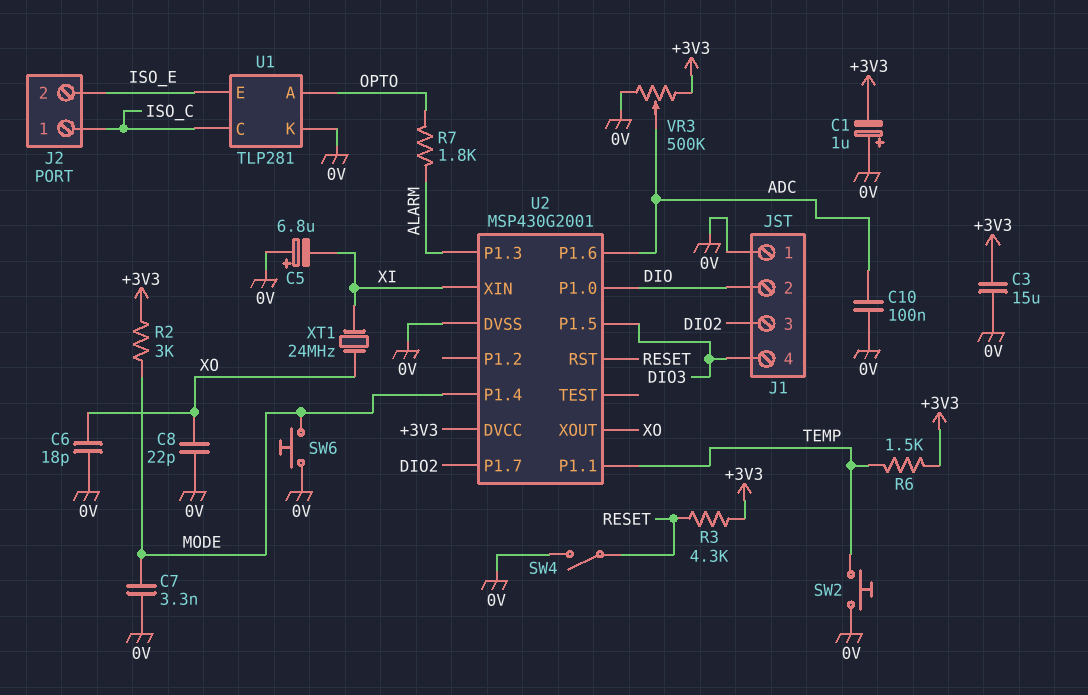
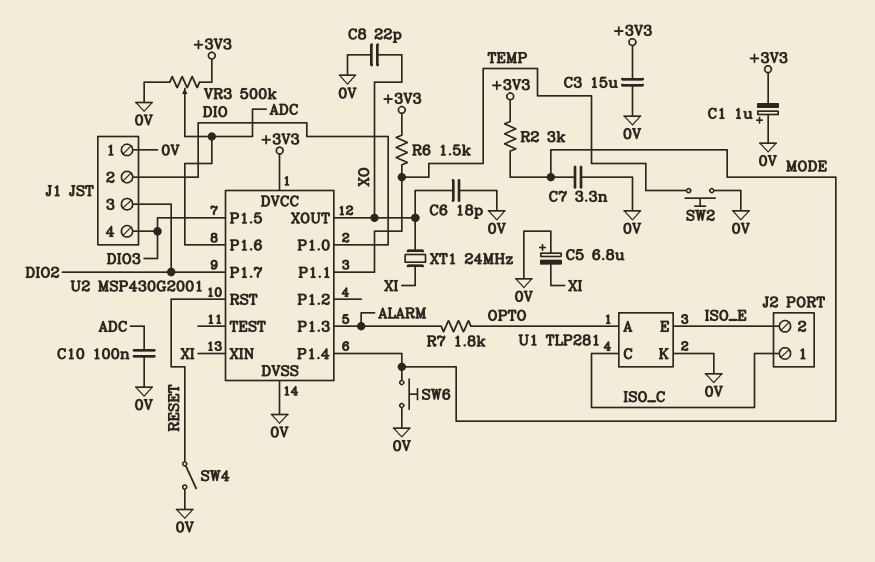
R3: 4.3k (+3V3, RESET) -> none

